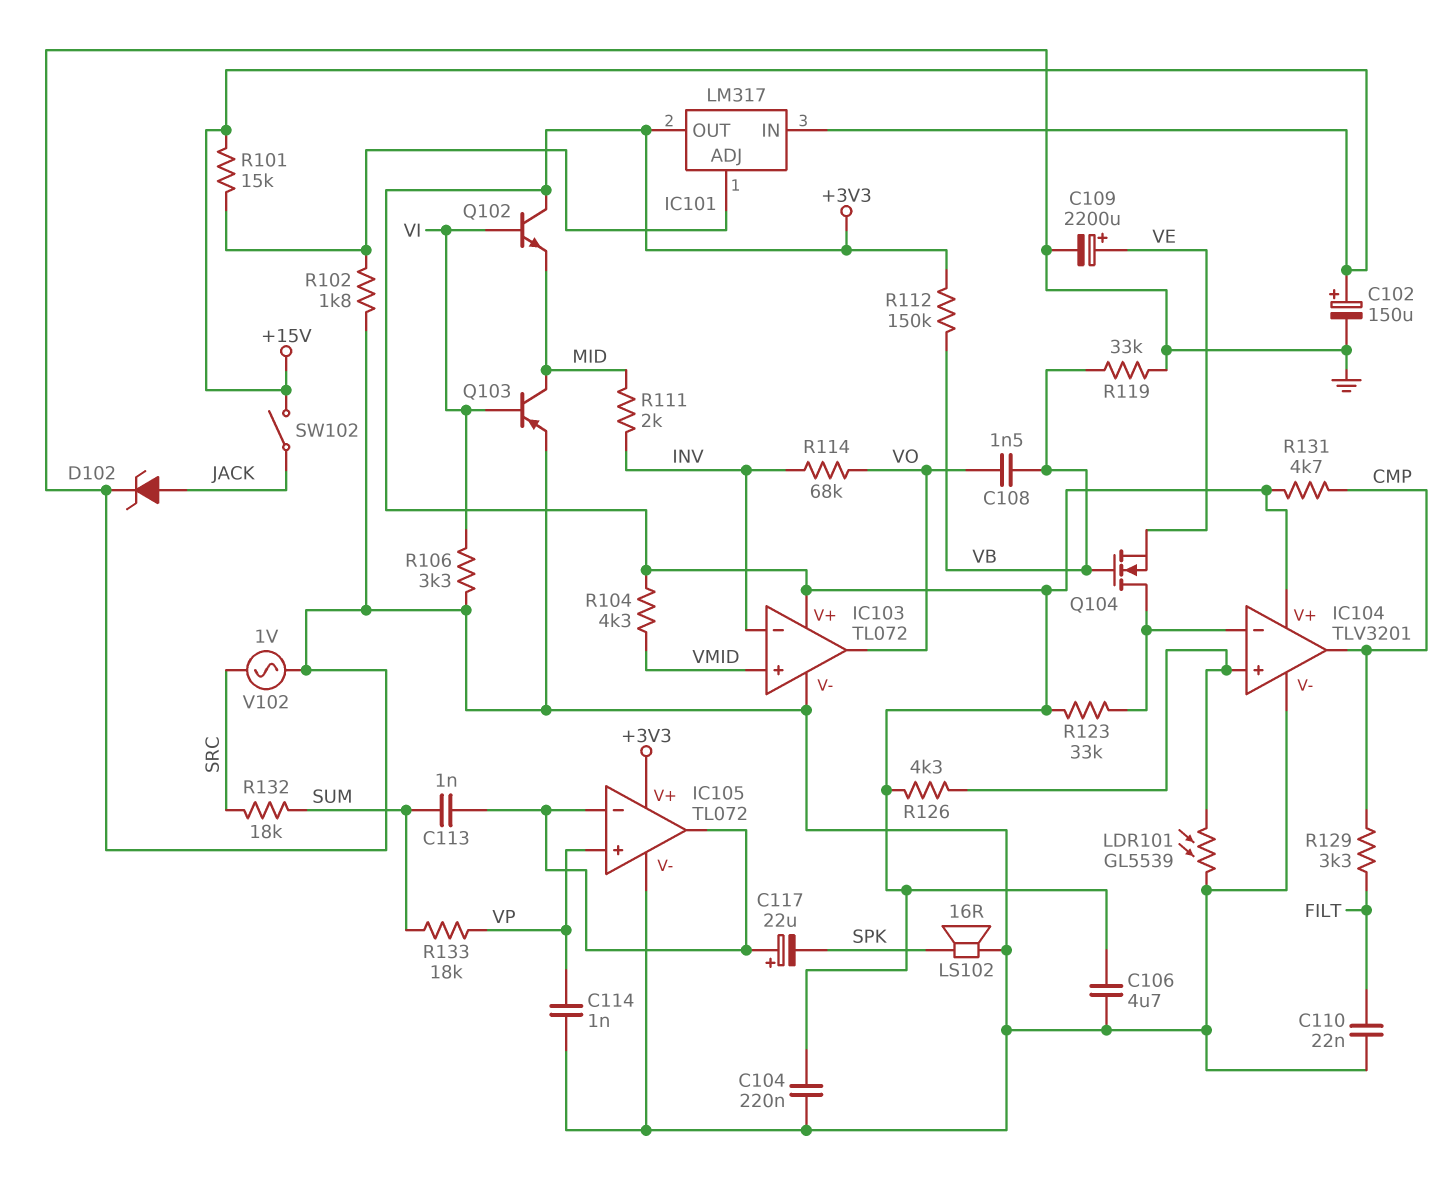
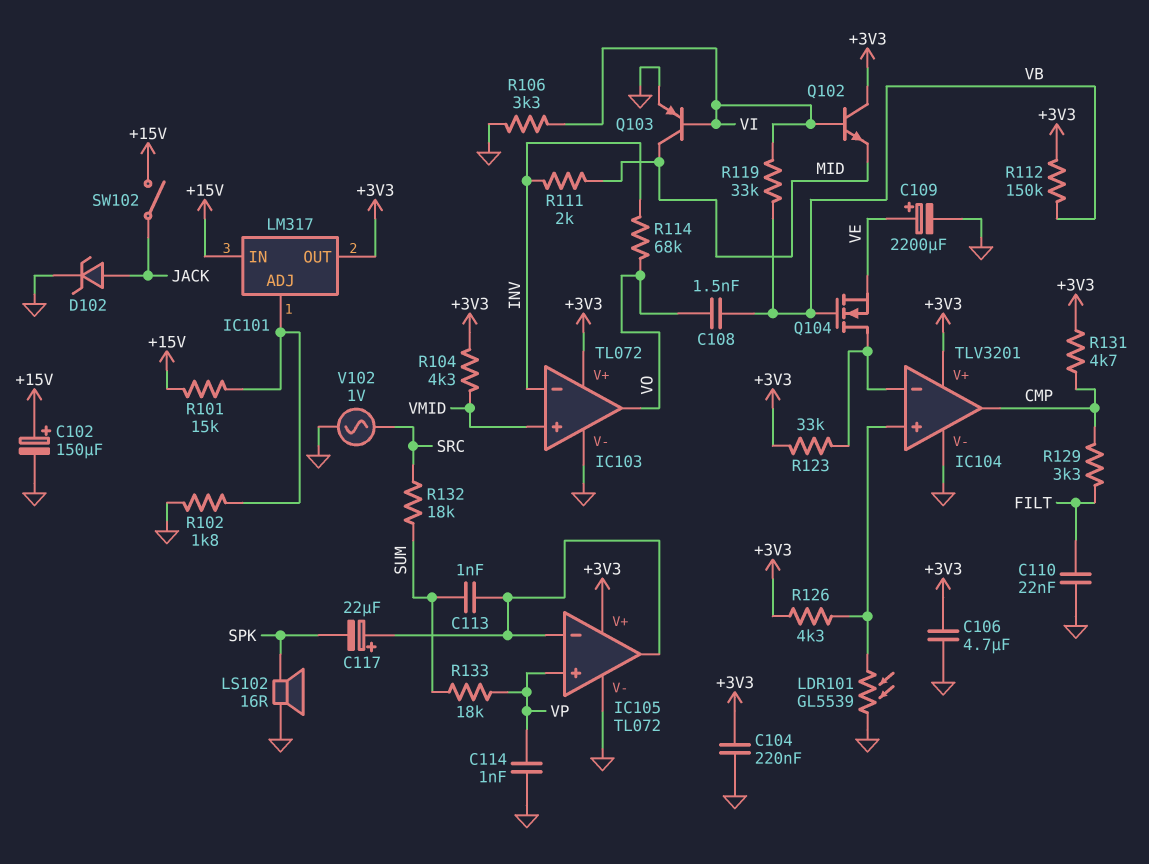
R119: 33k (GND, VB) -> 33k (VB, VI)

